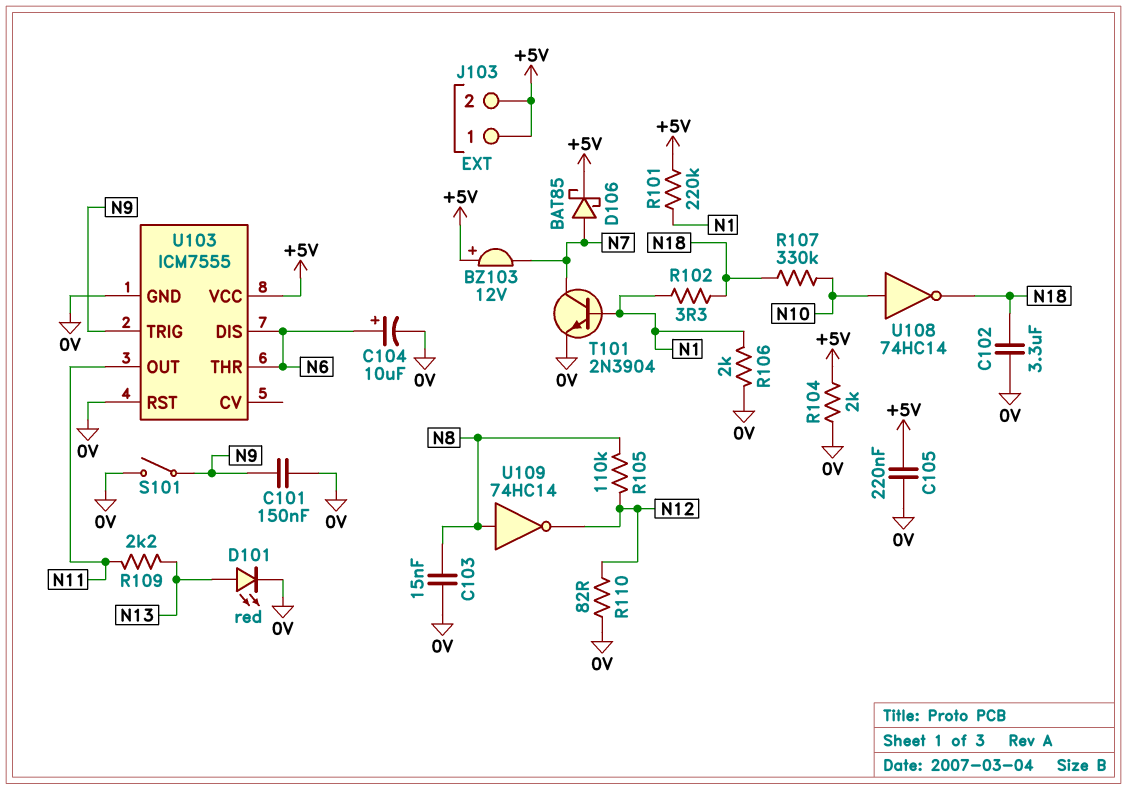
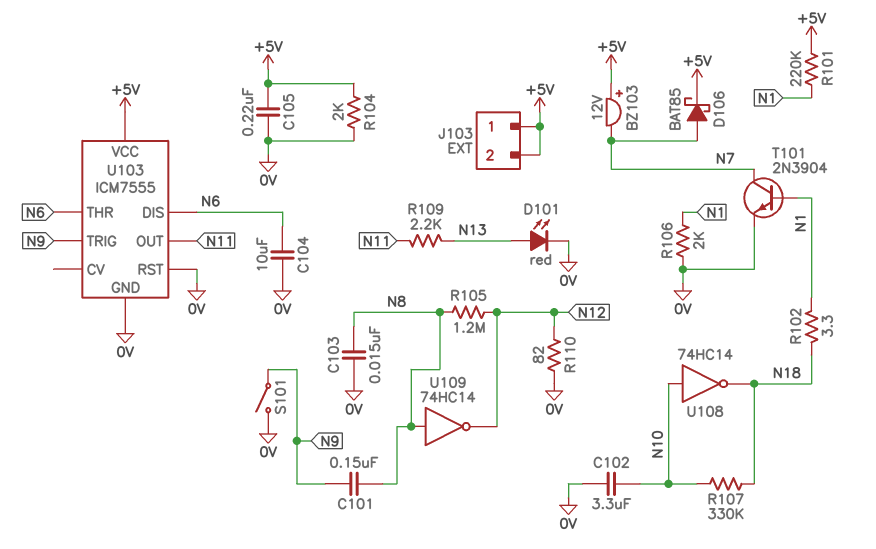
C101: 150nF (0V, N9) -> 150nF (N8, N9)
C102: 3.3uF (0V, N18) -> 3.3uF (0V, N10)
C104: 10uF (plus N6, minus 0V) -> 10uF (0V, N6)
R105: 110k (N8, N12) -> 1.2M (N8, N12)

